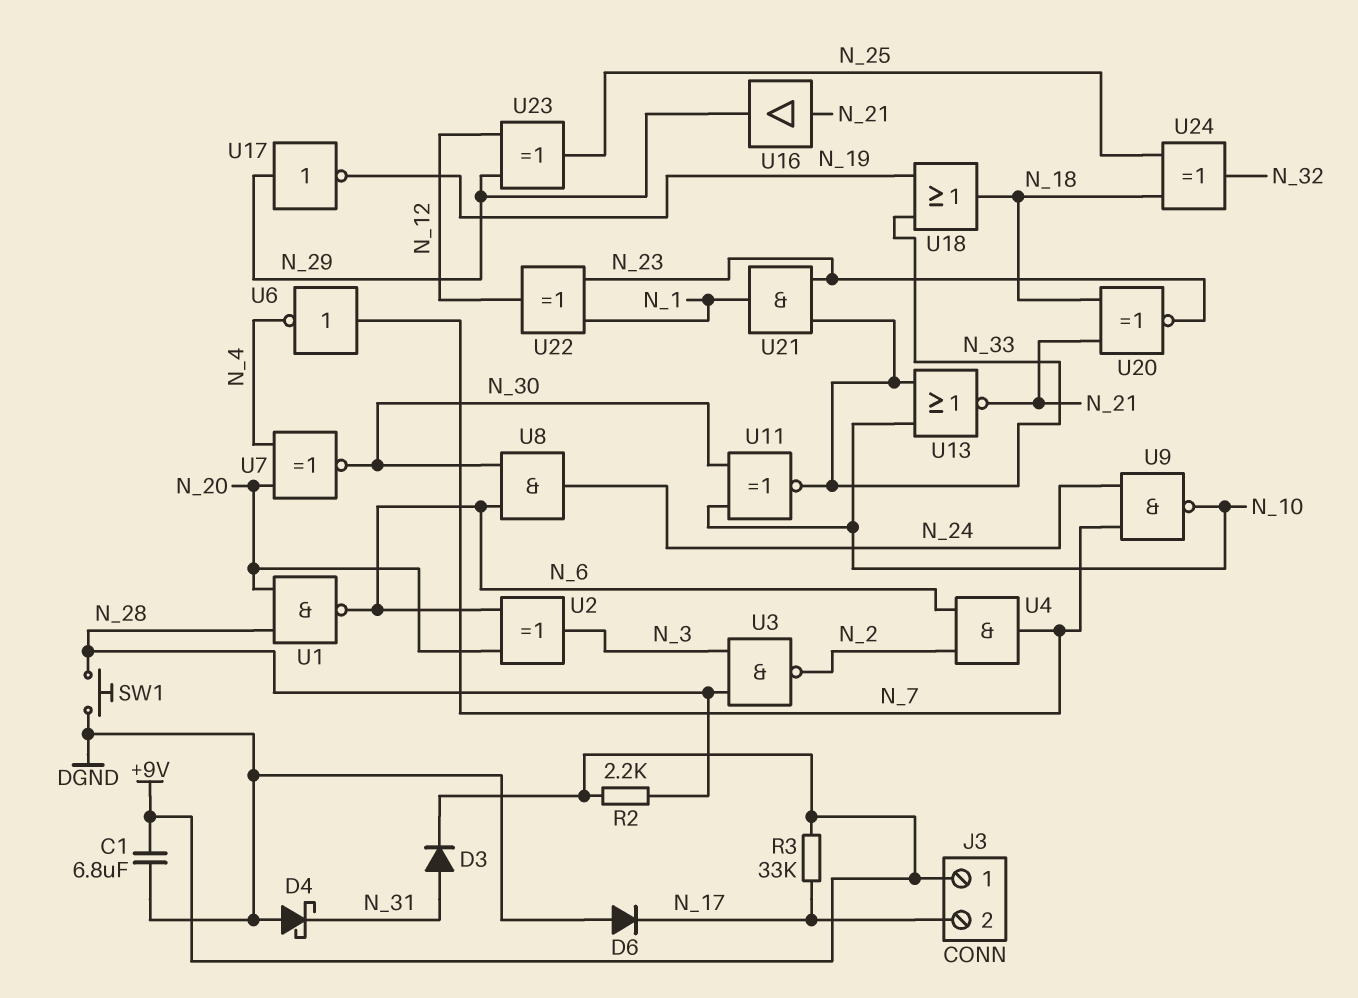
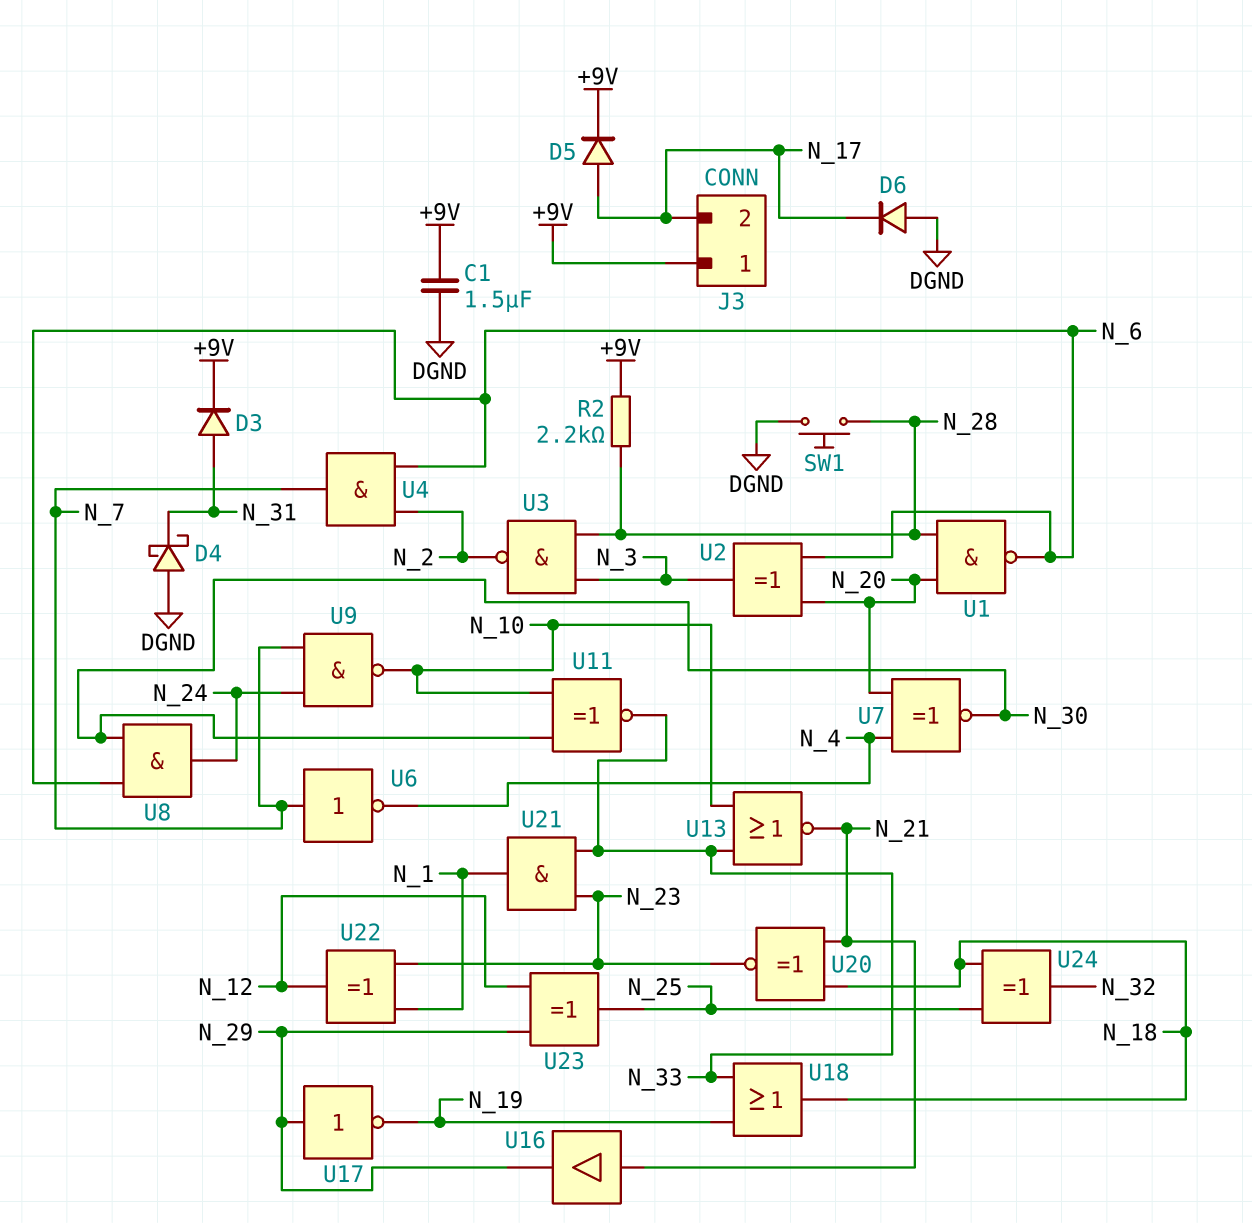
C1: 6.8uF (+9V, DGND) -> 1.5uF (+9V, DGND)
D5: none -> diode (A N_17, K +9V)
R3: 33k (+9V, N_17) -> none

